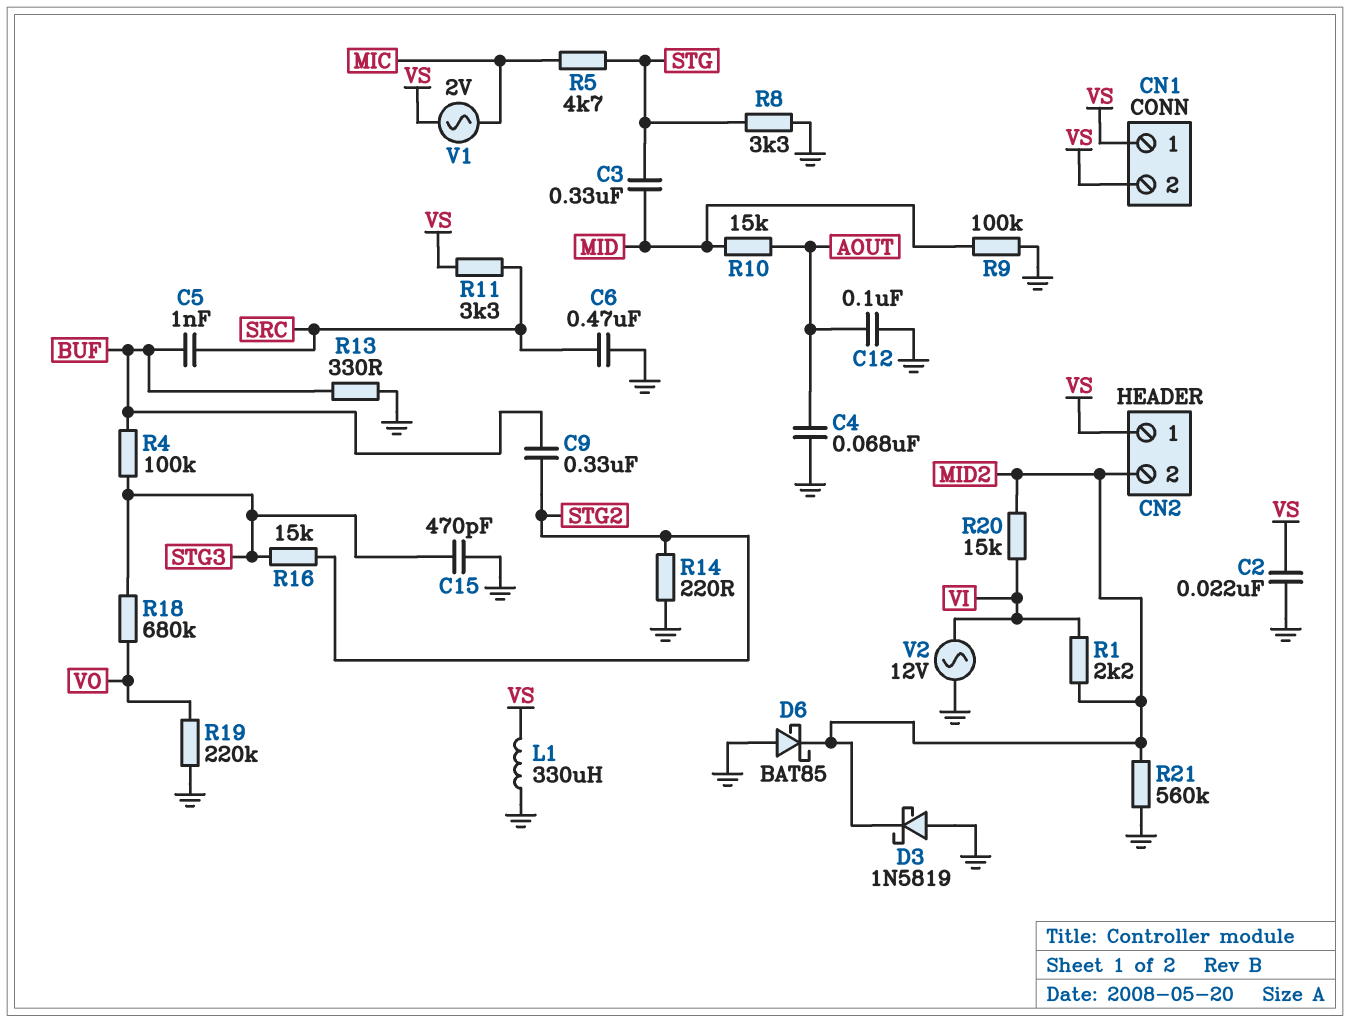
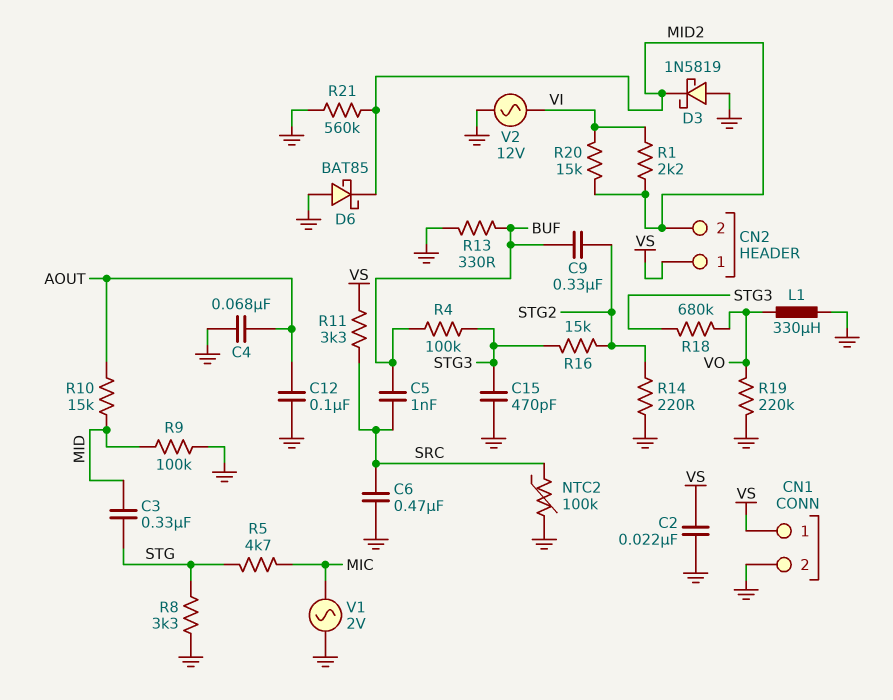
CN1 pin 2: VS -> GND
L1: 330uH (GND, VS) -> 330uH (GND, VO)
NTC2: none -> 100k (GND, SRC)
V1: AC 2V (MIC, VS) -> AC 2V (GND, MIC)

